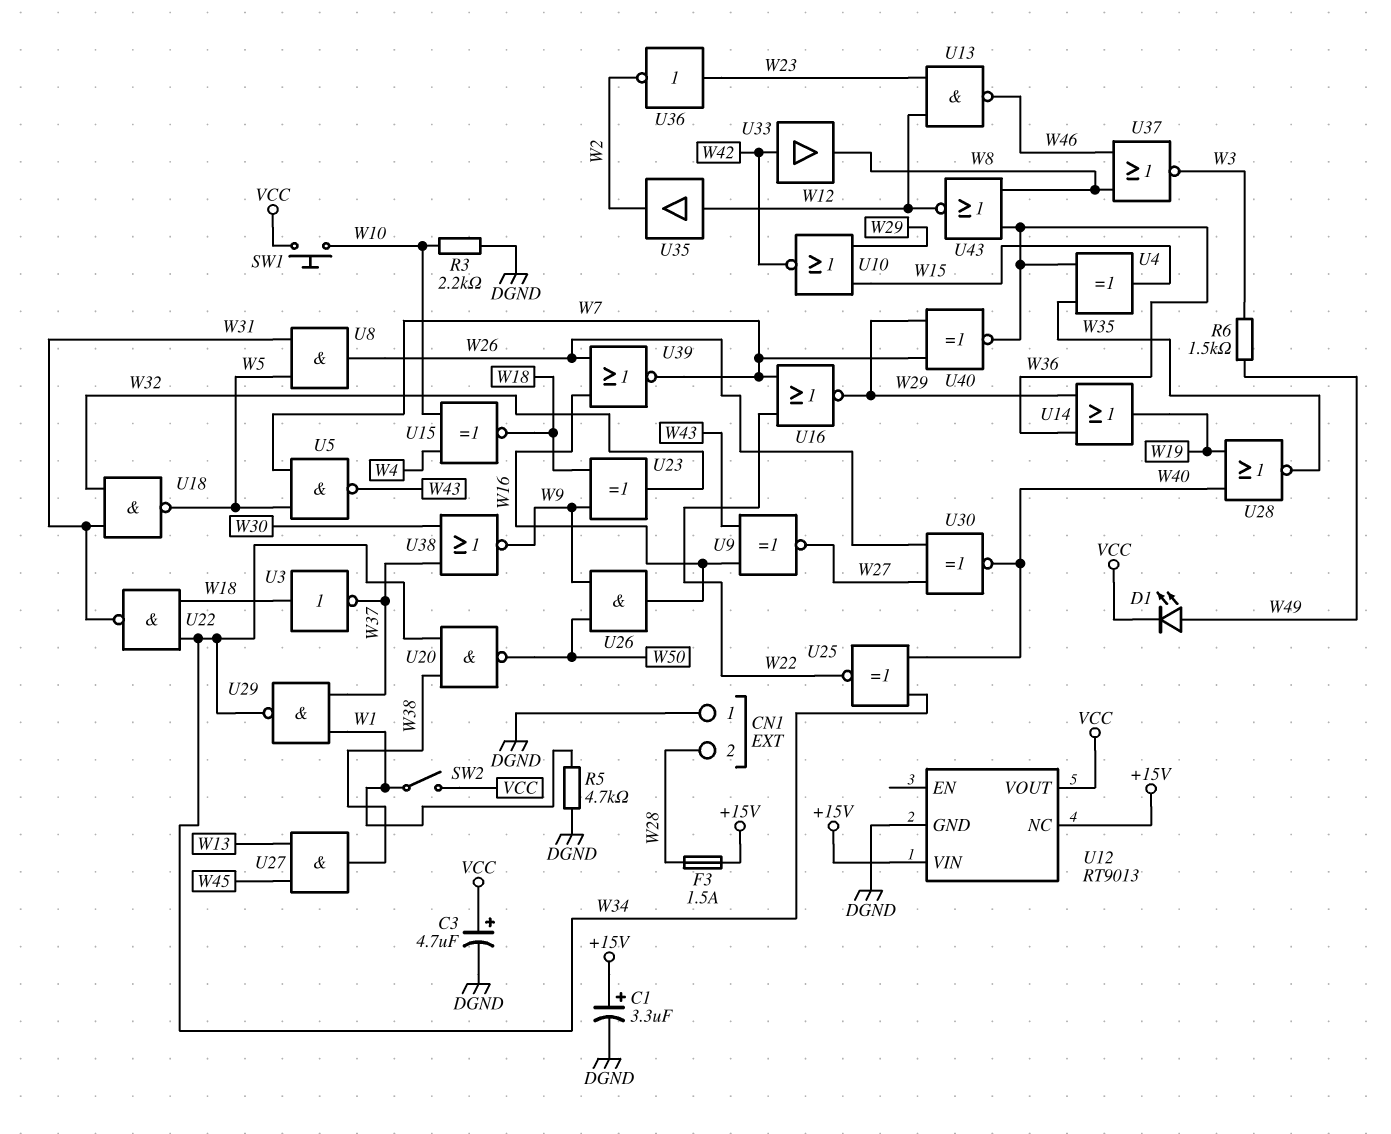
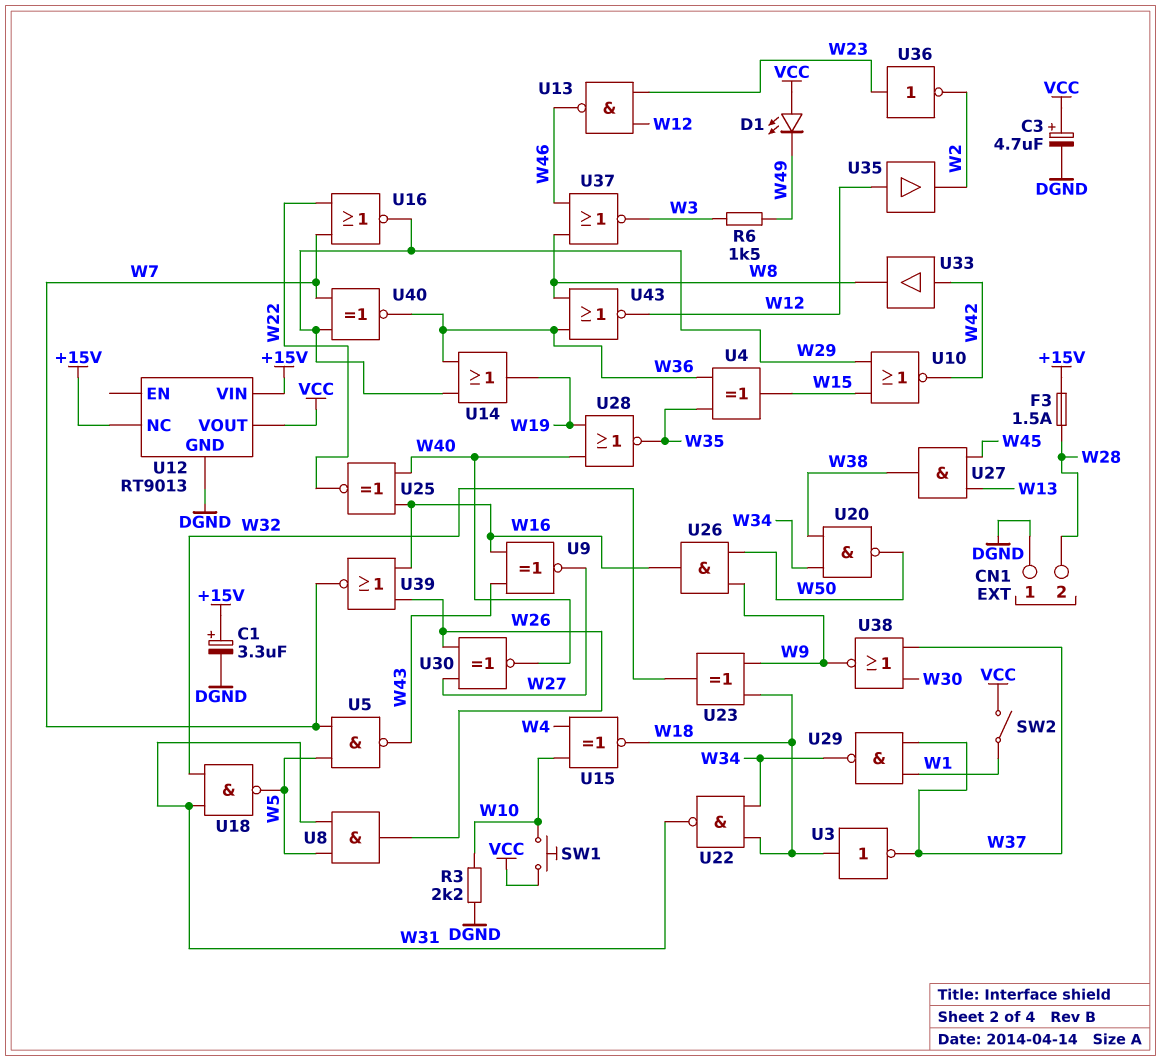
D1: LED (A W49, K VCC) -> LED (A VCC, K W49)
R5: 4.7k (DGND, W1) -> none
U25: XNOR (in W34, in W40, out W22) -> XNOR (in W16, in W40, out W22)

